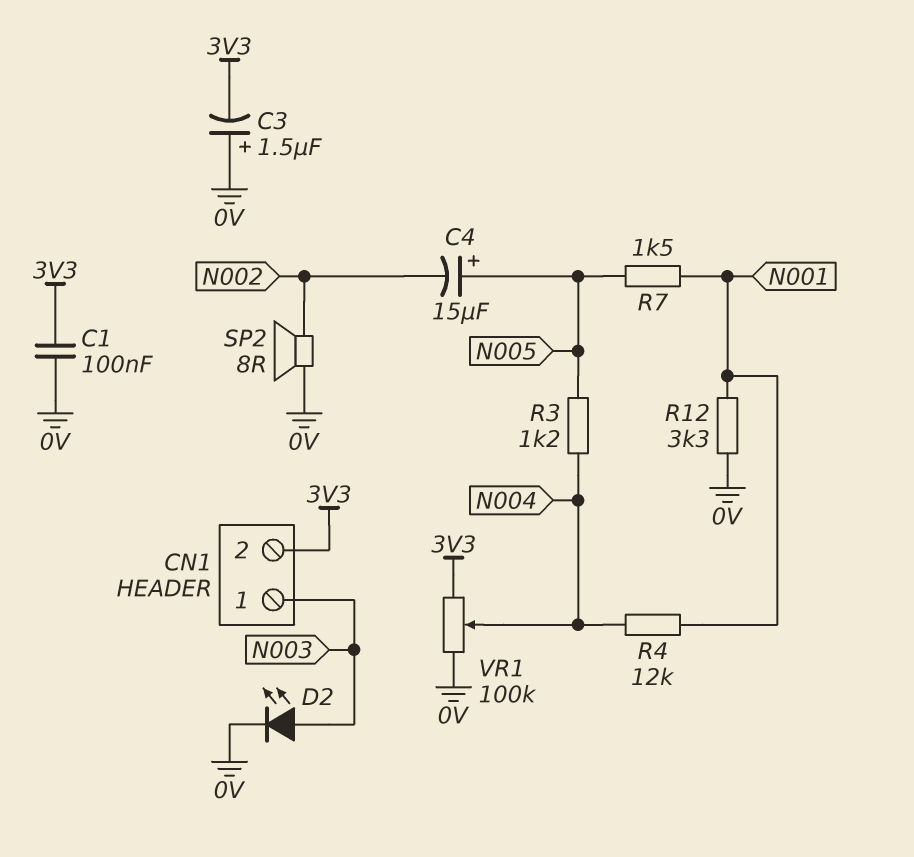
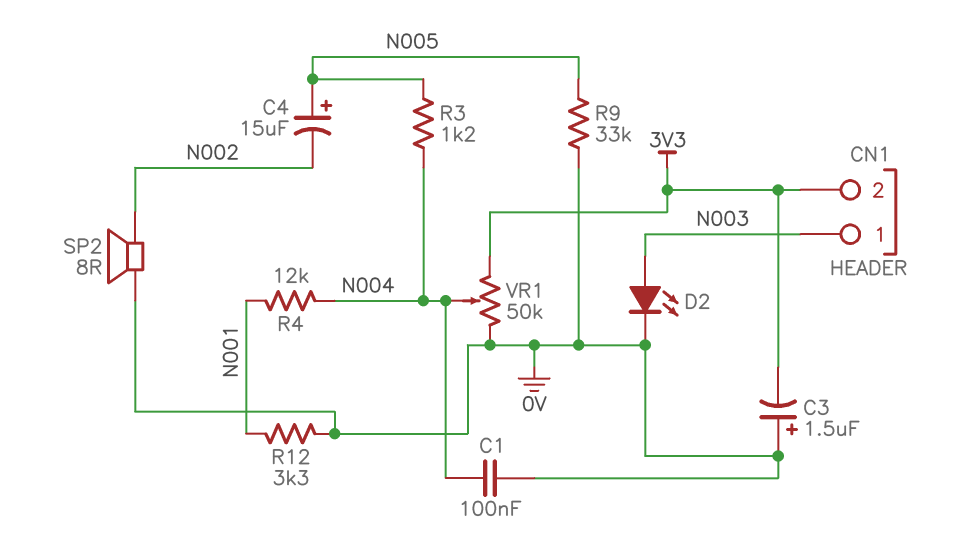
C1: 100nF (0V, 3V3) -> 100nF (0V, N004)
R7: 1.5k (N001, N005) -> none
R9: none -> 33k (0V, N005)
VR1: 100k (0V, 3V3, wiper N004) -> 50k (0V, 3V3, wiper N004)

